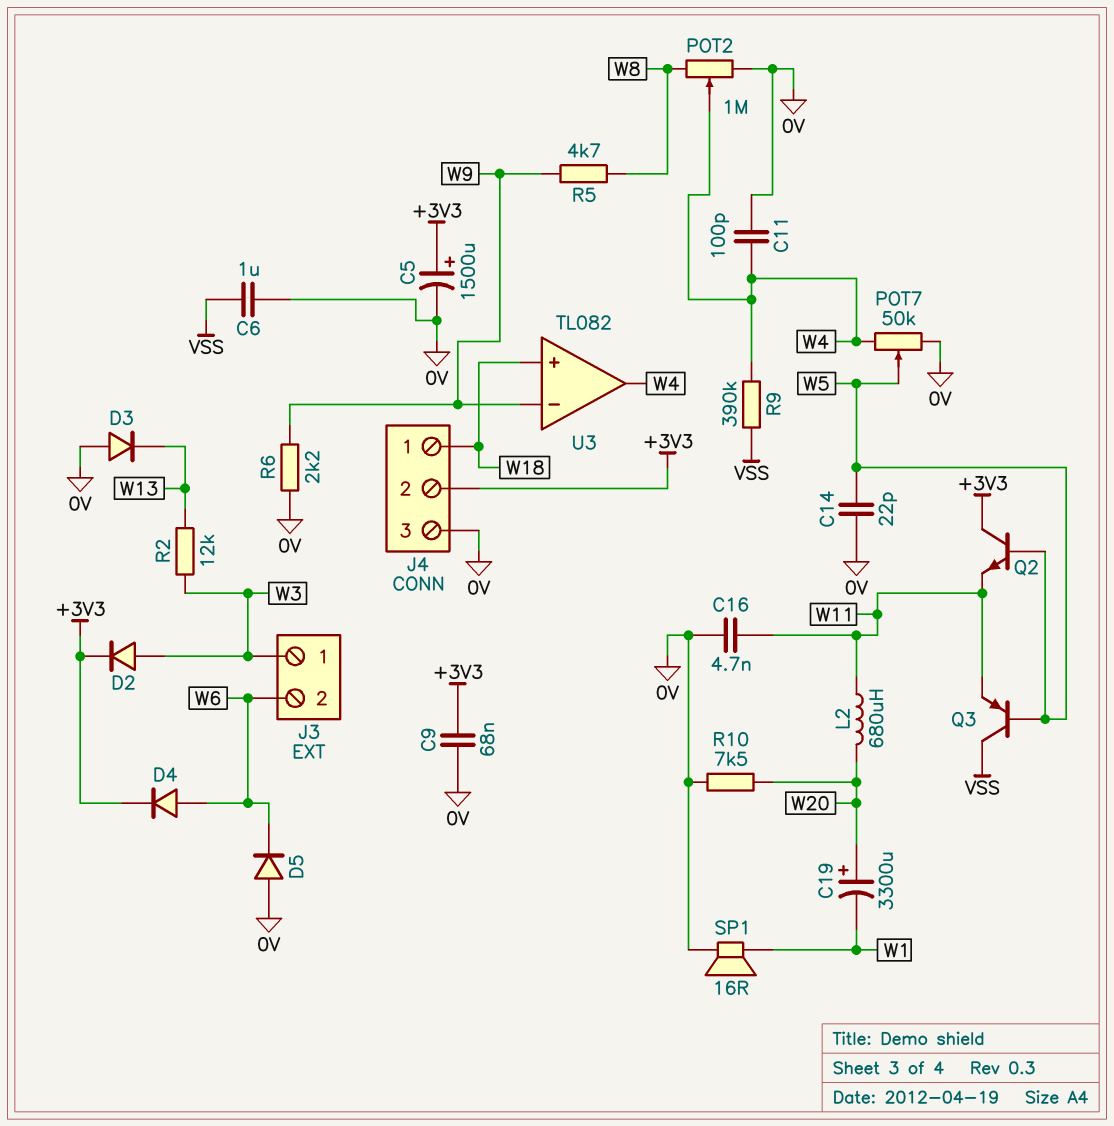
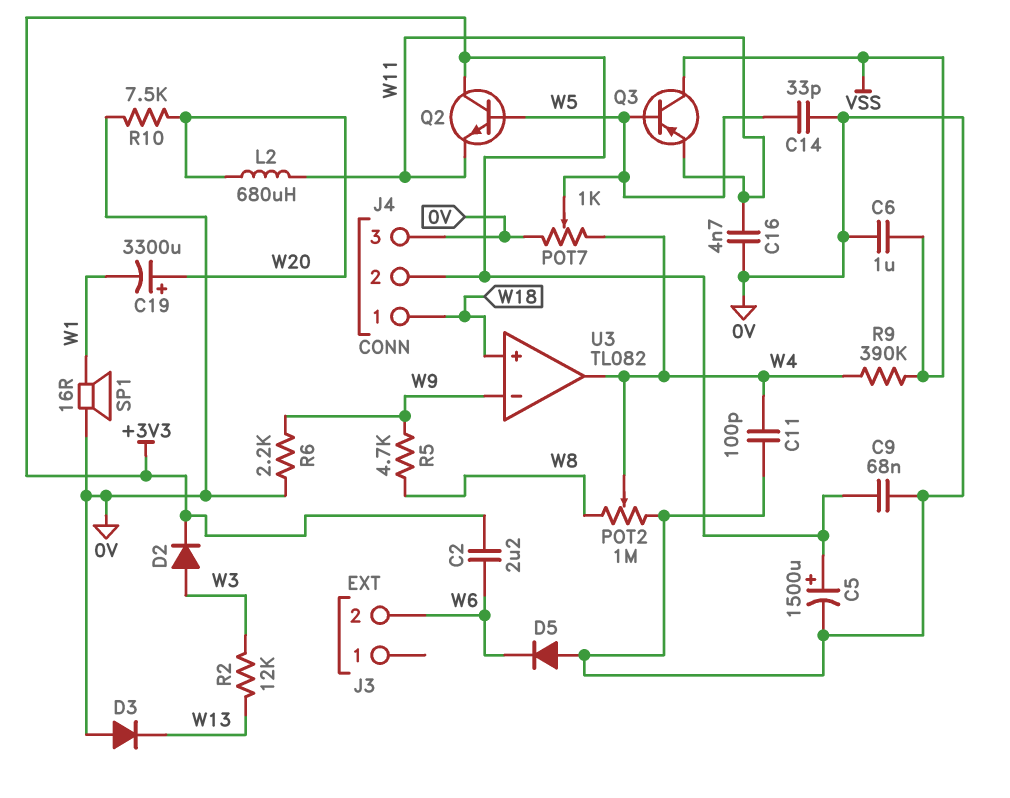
C2: none -> 2.2uF (+3V3, W6)
C14: 22pF (0V, W5) -> 33pF (0V, W5)
D4: diode (A W6, K +3V3) -> none
J3 pin 1: W3 -> none
POT7: 50k (0V, W4, wiper W5) -> 1k (0V, W4, wiper W5)

